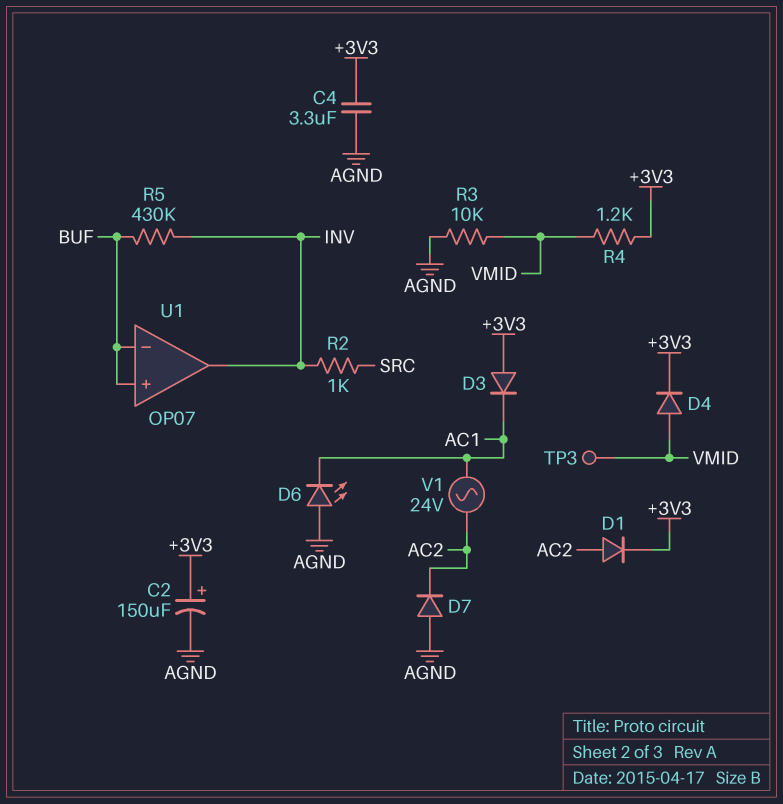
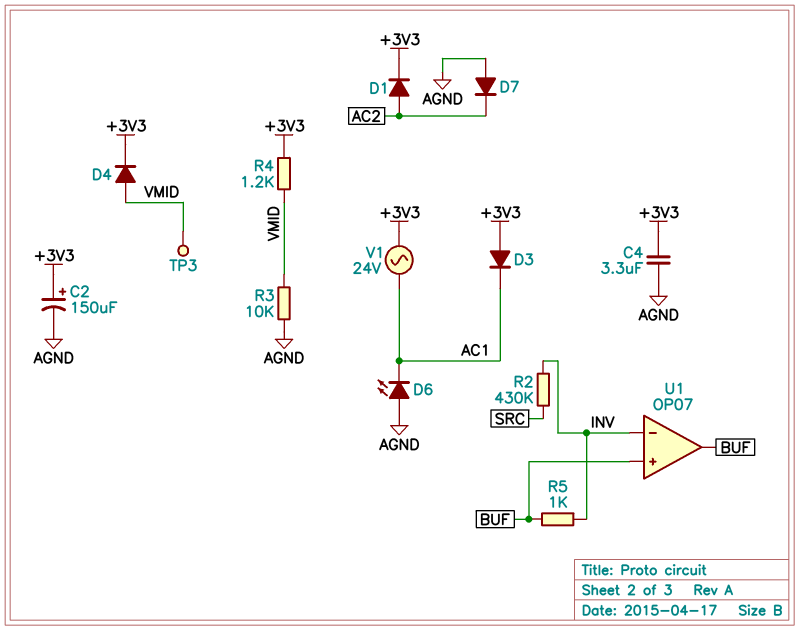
R2: 1k (INV, SRC) -> 430k (INV, SRC)
R5: 430k (BUF, INV) -> 1k (BUF, INV)
U1 pin in-: BUF -> INV
U1 pin out: INV -> BUF
V1: AC 24V (AC1, AC2) -> AC 24V (+3V3, AC1)

